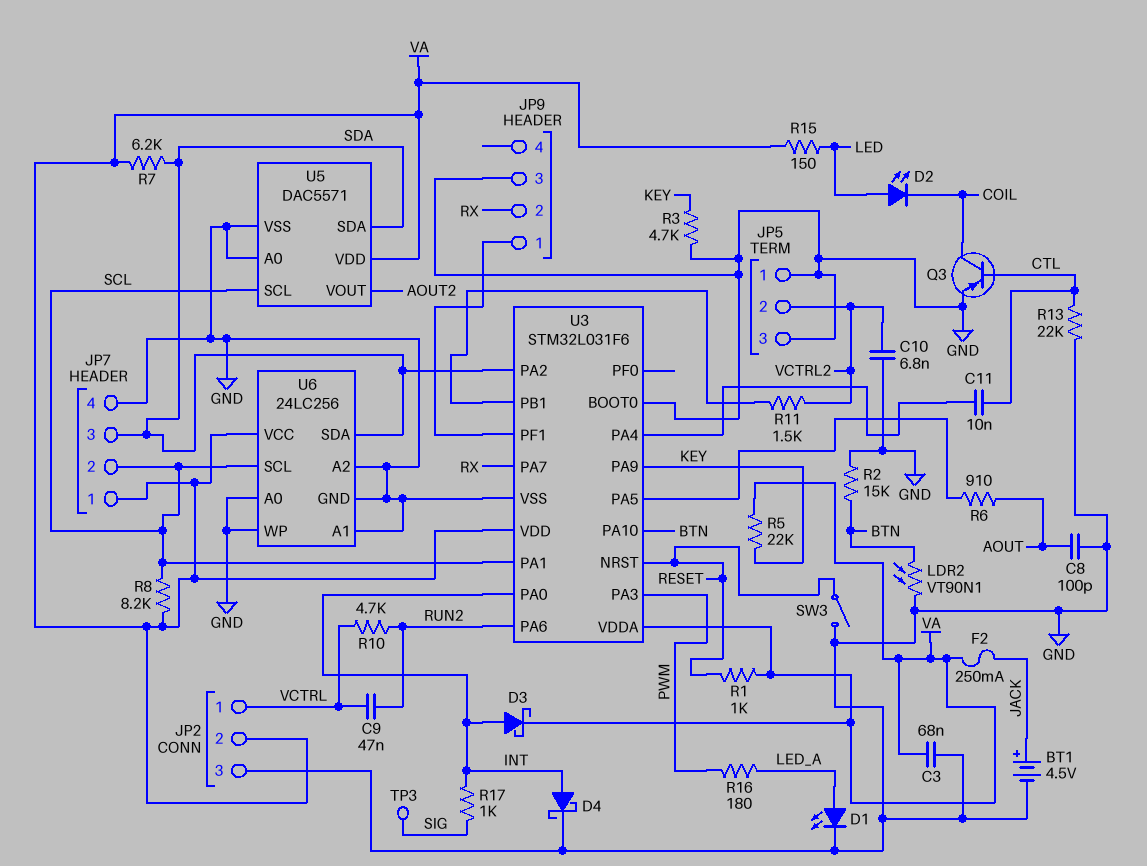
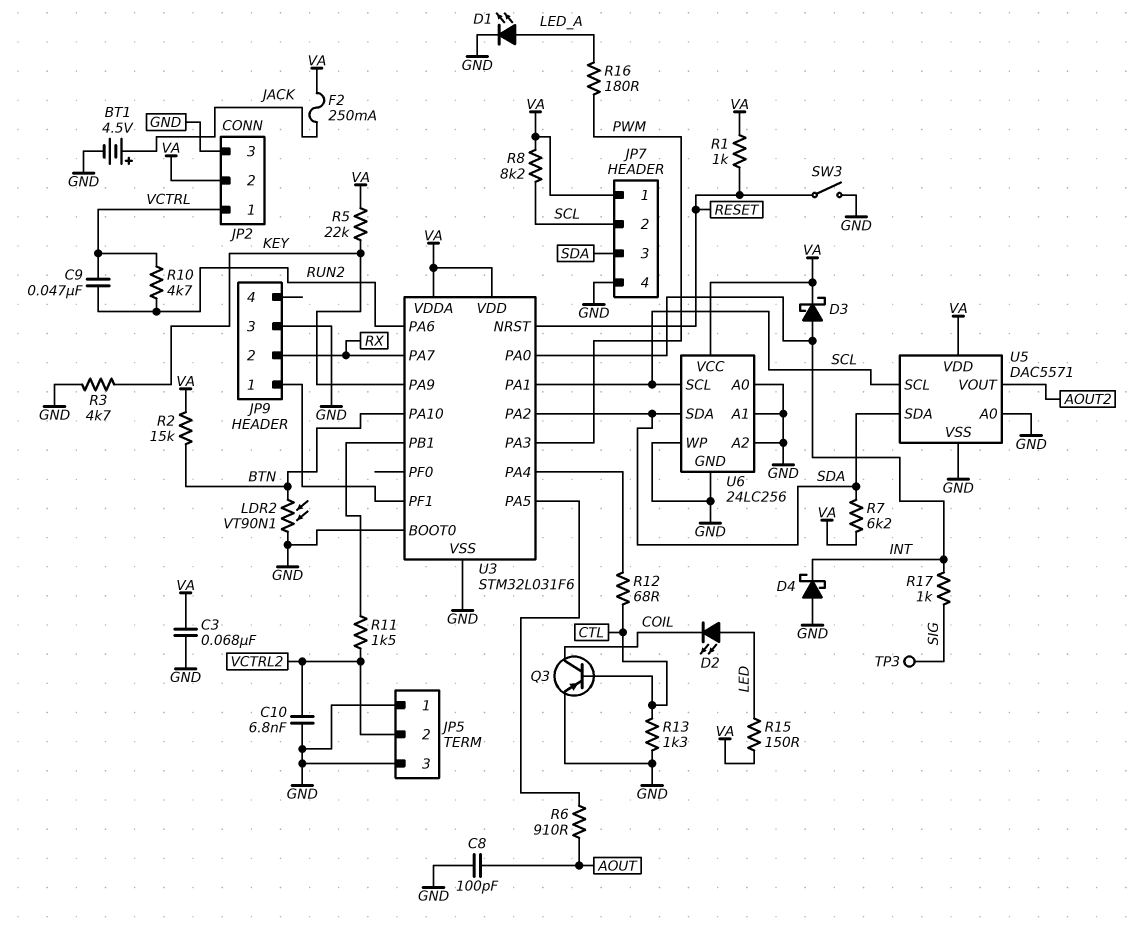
C11: 10nF (CTL, U3/PA4) -> none
D4: schottky (A INT, K GND) -> schottky (A GND, K INT)
R2: 15k (BTN, GND) -> 15k (BTN, VA)
R12: none -> 68 (CTL, U3/PA4)
R13: 22k (CTL, GND) -> 1.3k (CTL, GND)

